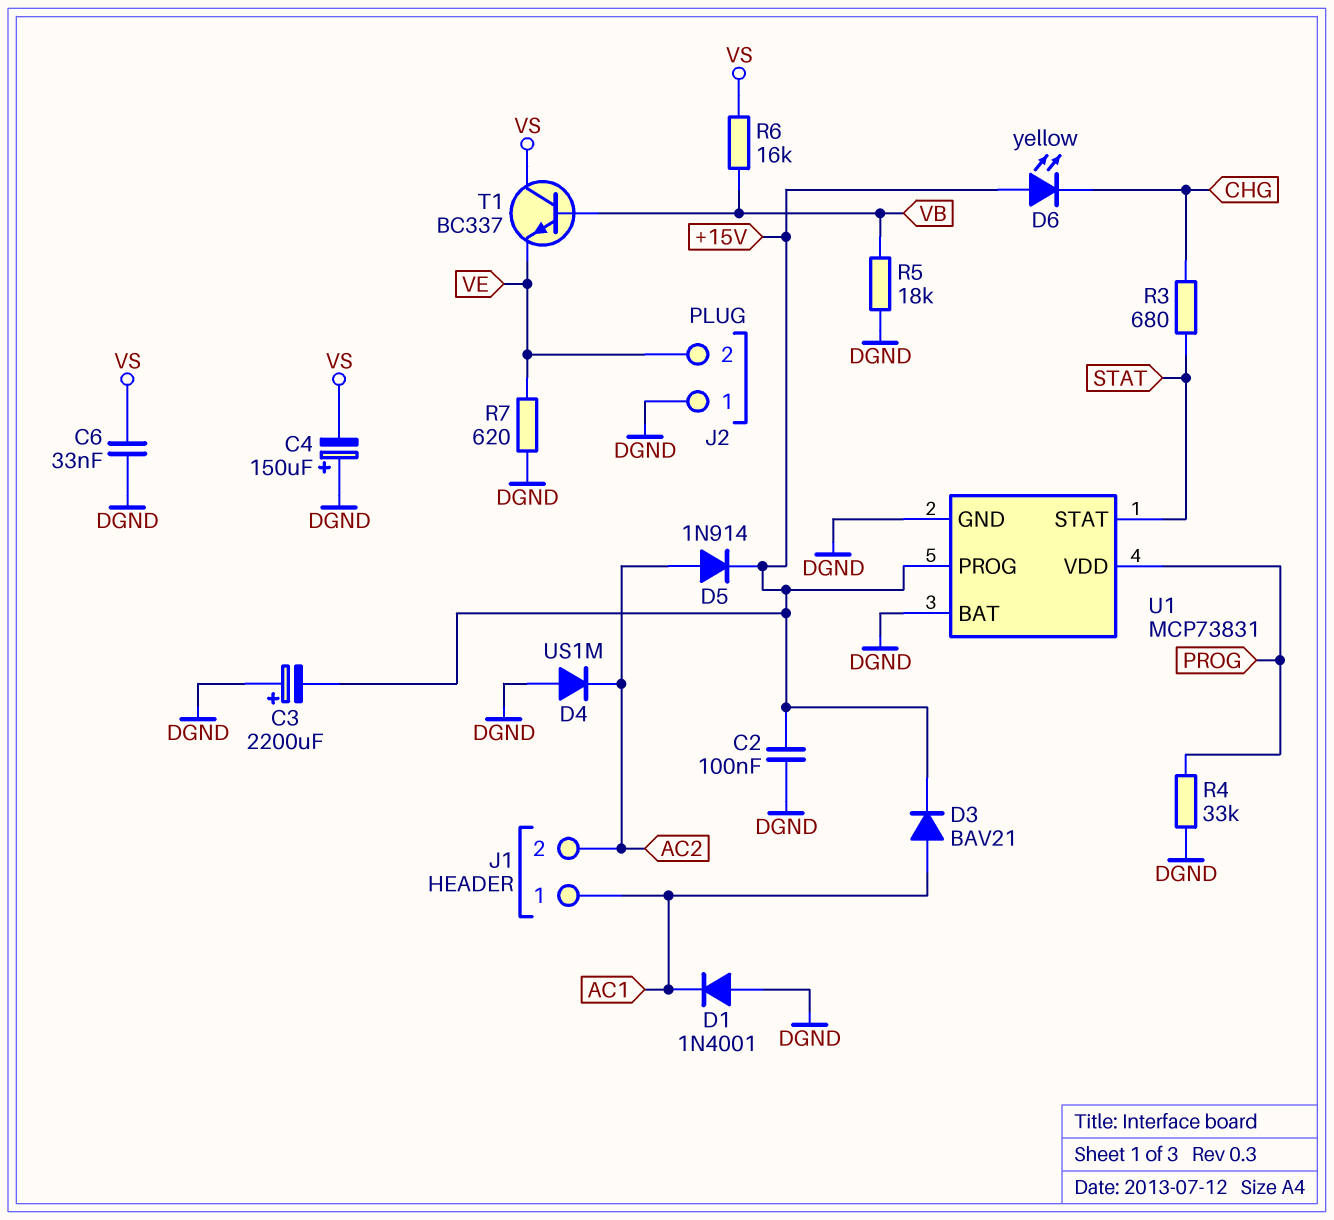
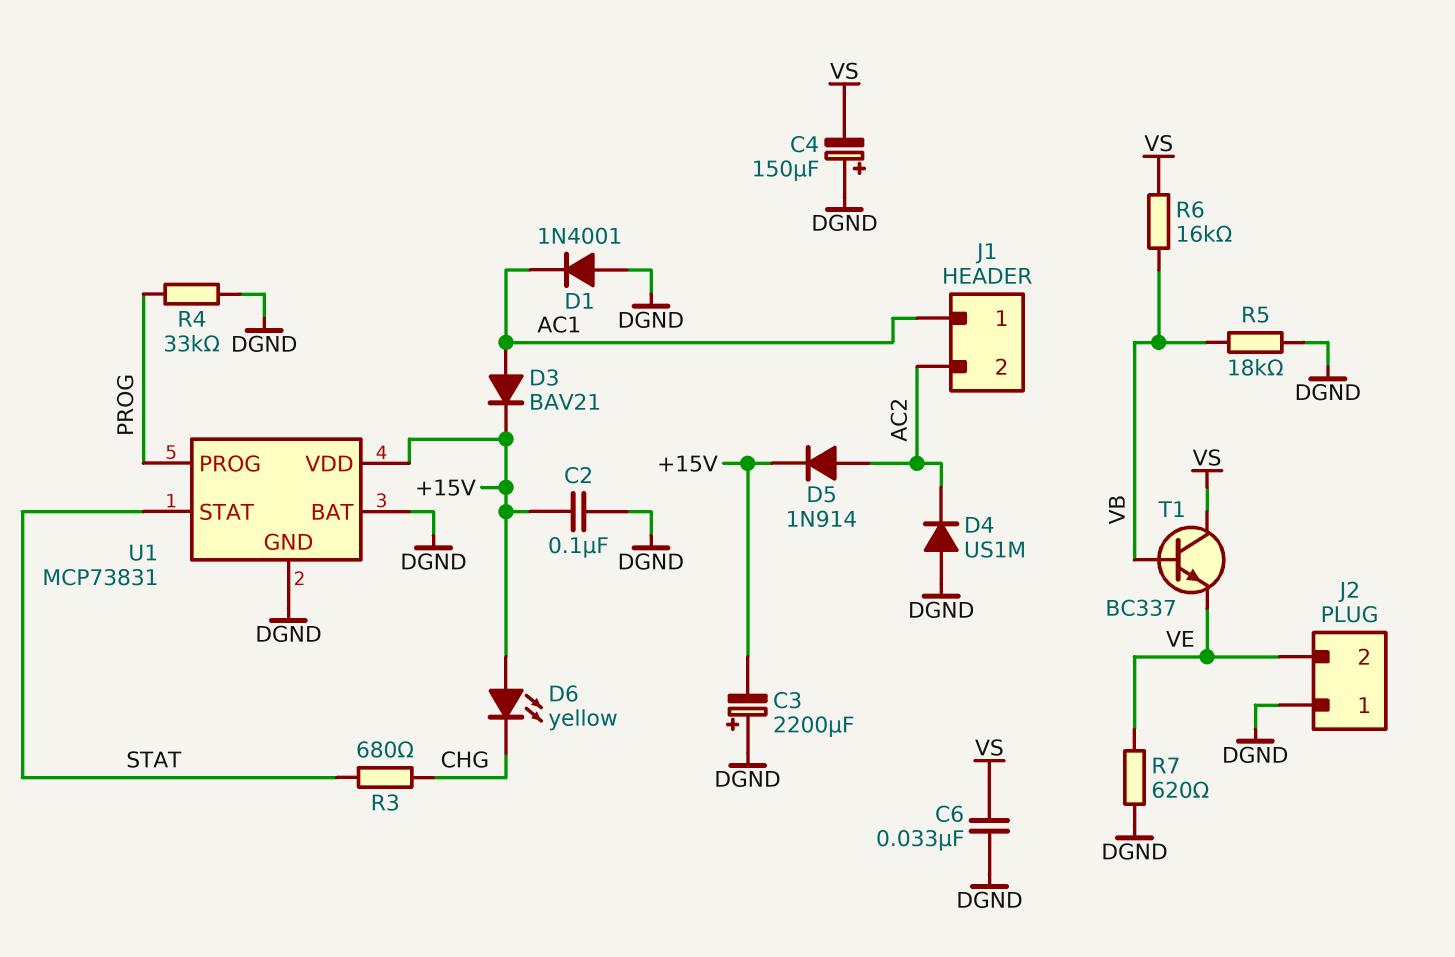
U1 pin PROG: +15V -> PROG
U1 pin VDD: PROG -> +15V

